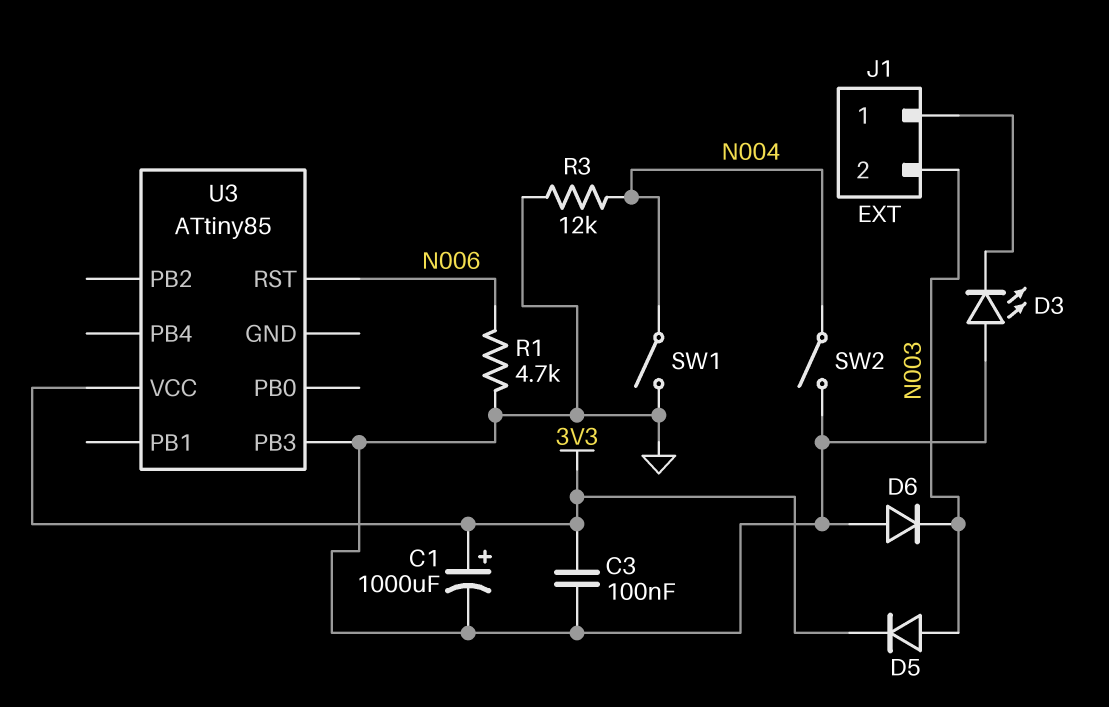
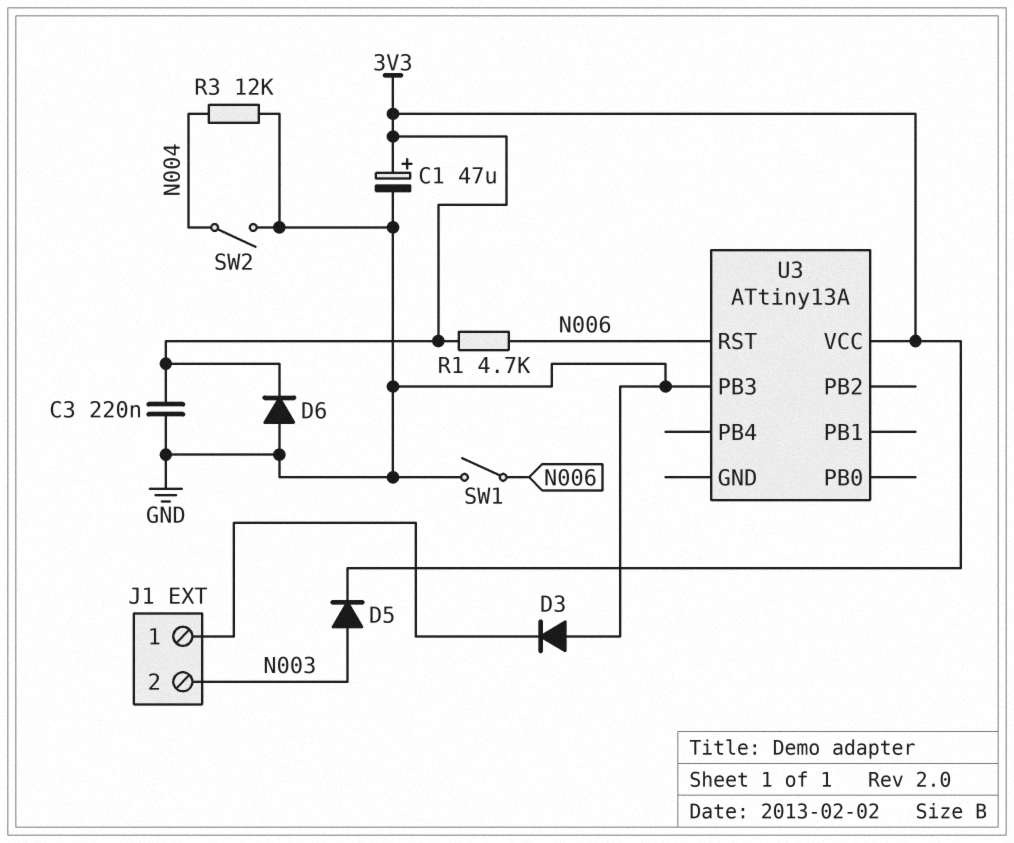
C1: 1000uF (plus 3V3, minus GND) -> 47uF (plus 3V3, minus GND)
C3: 100nF (3V3, GND) -> 220nF (3V3, GND)
D3: LED (A GND, K J1/1) -> diode (A GND, K J1/1)
D6: diode (A GND, K N003) -> diode (A GND, K 3V3)
R1: 4.7k (GND, N006) -> 4.7k (3V3, N006)
SW1: switch (GND, N004) -> switch (GND, N006)
U3: ATtiny85 -> ATtiny13A

